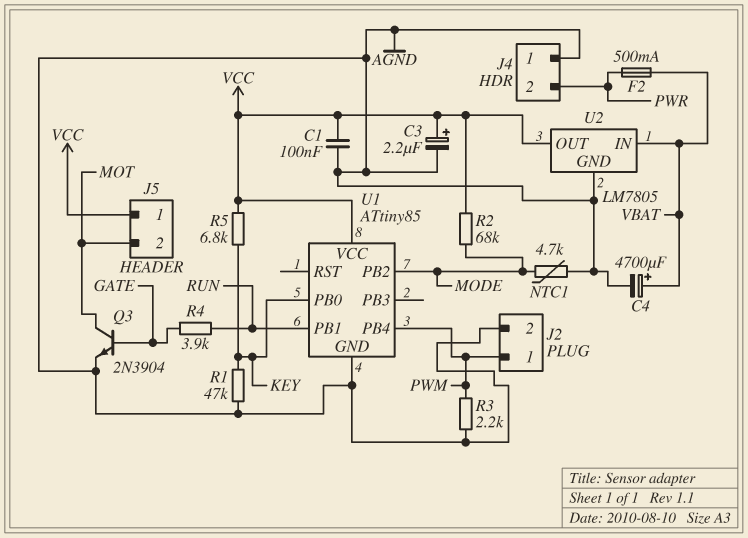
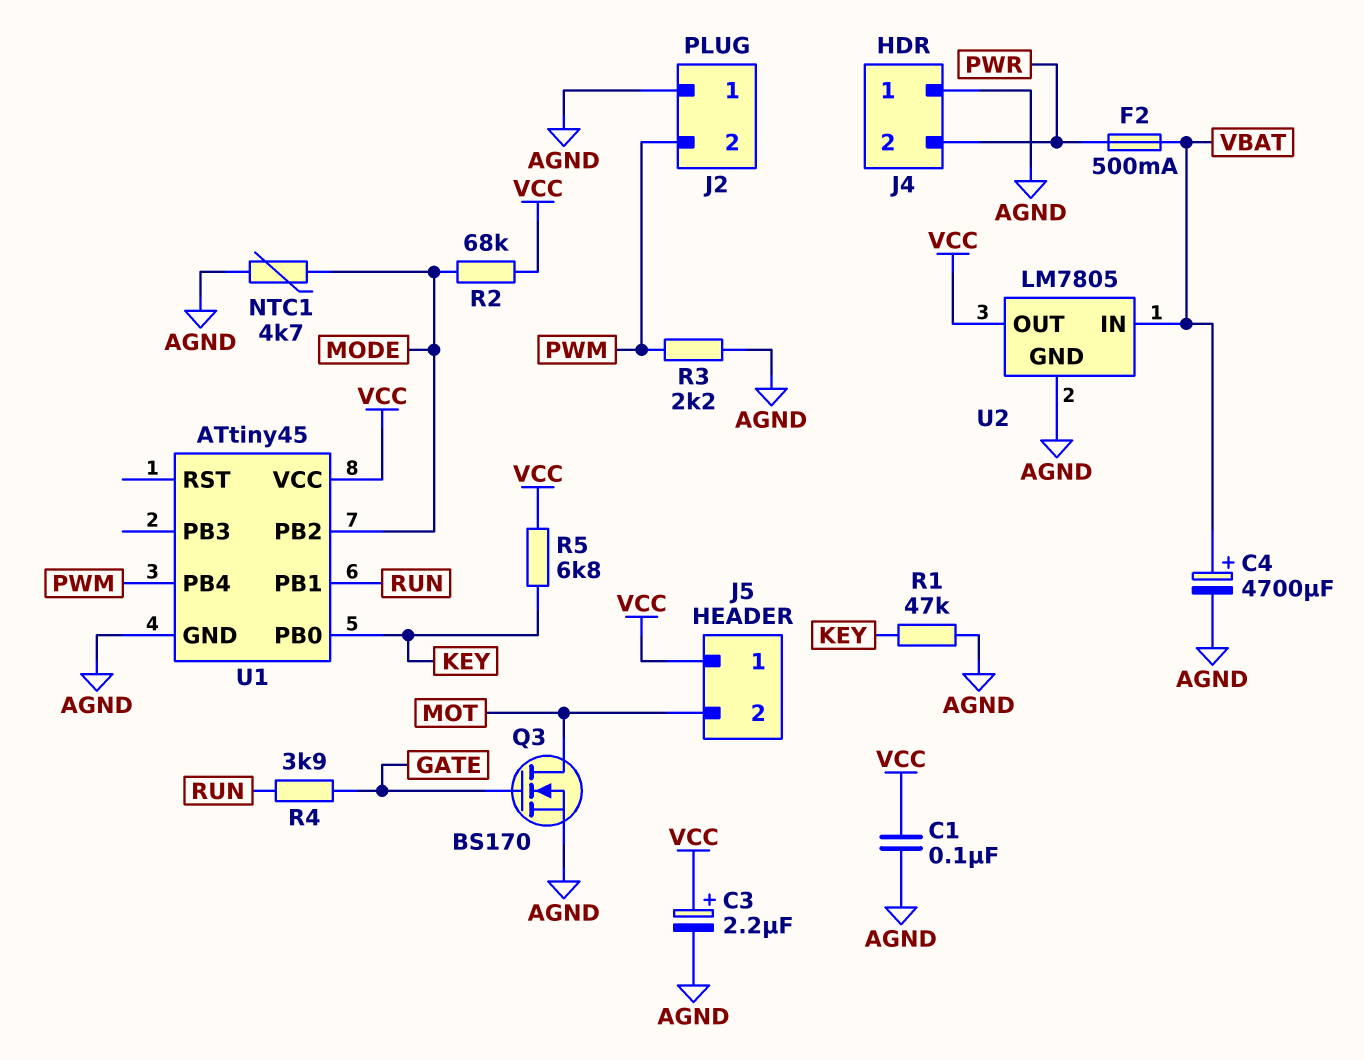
J2 pin 1: PWM -> AGND
J2 pin 2: AGND -> PWM
Q3: NPN 2N3904 (B GATE, C MOT, E AGND) -> NMOS BS170 (G GATE, D MOT, S AGND)
U1: ATtiny85 -> ATtiny45

